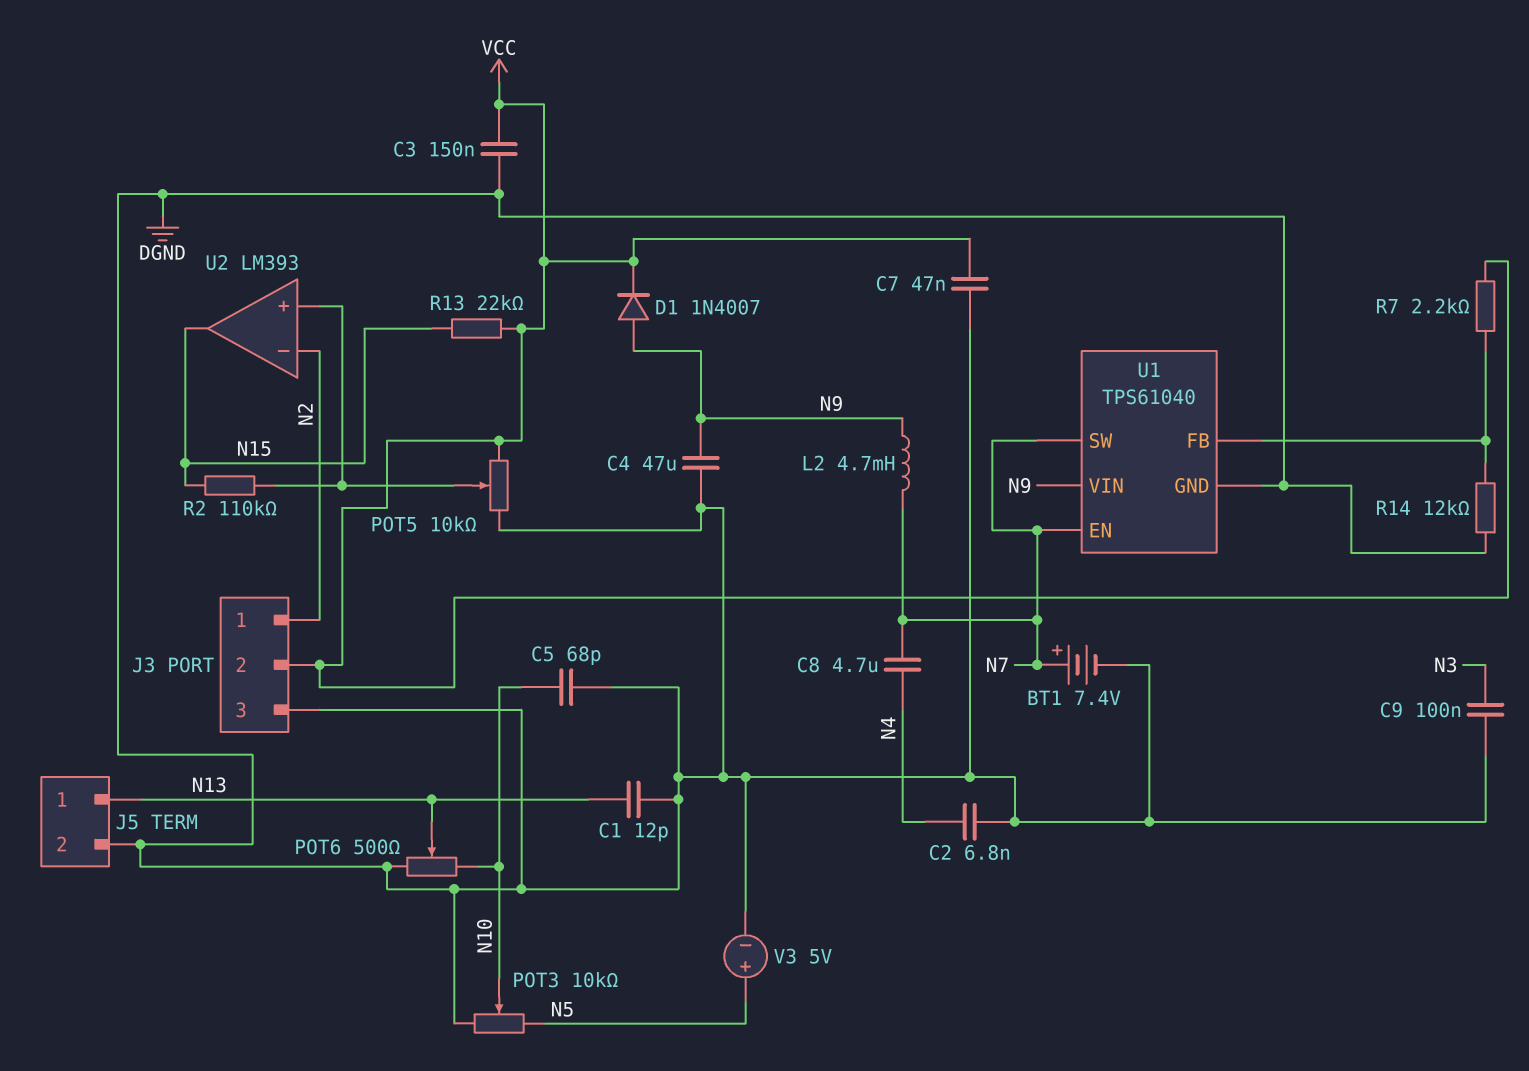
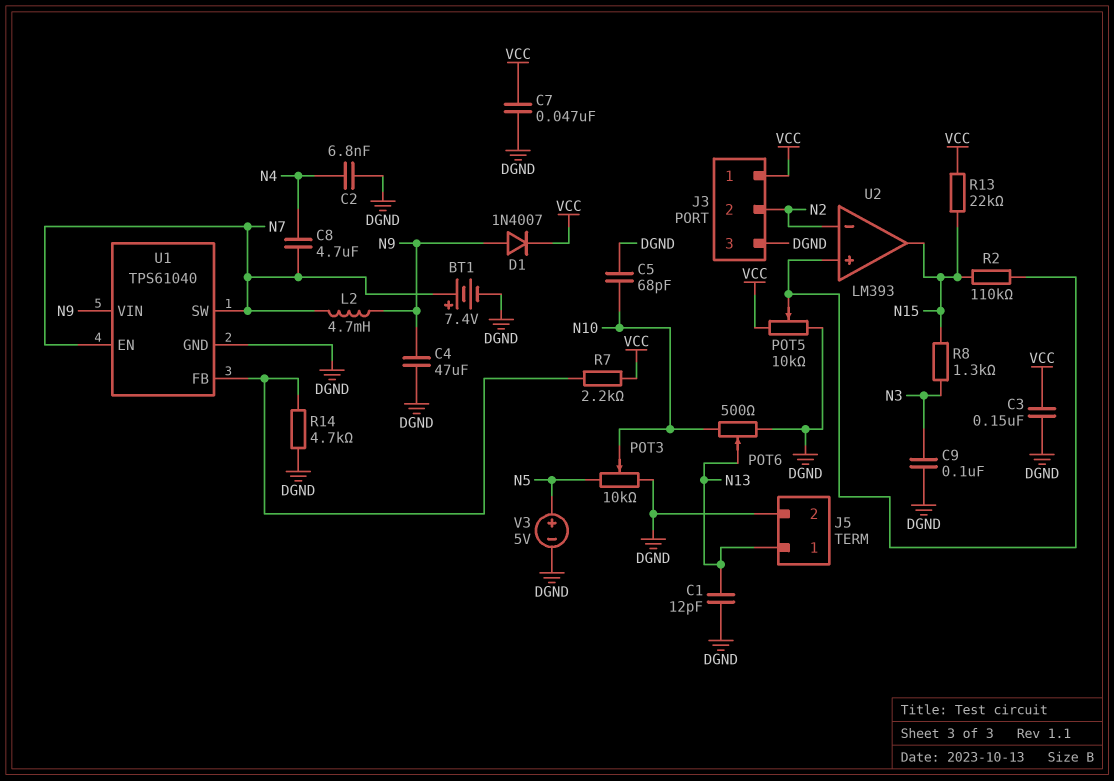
J3 pin 1: N2 -> VCC
J3 pin 2: VCC -> N2
R8: none -> 1.3k (N3, N15)
R14: 12k (DGND, U1/FB) -> 4.7k (DGND, U1/FB)

